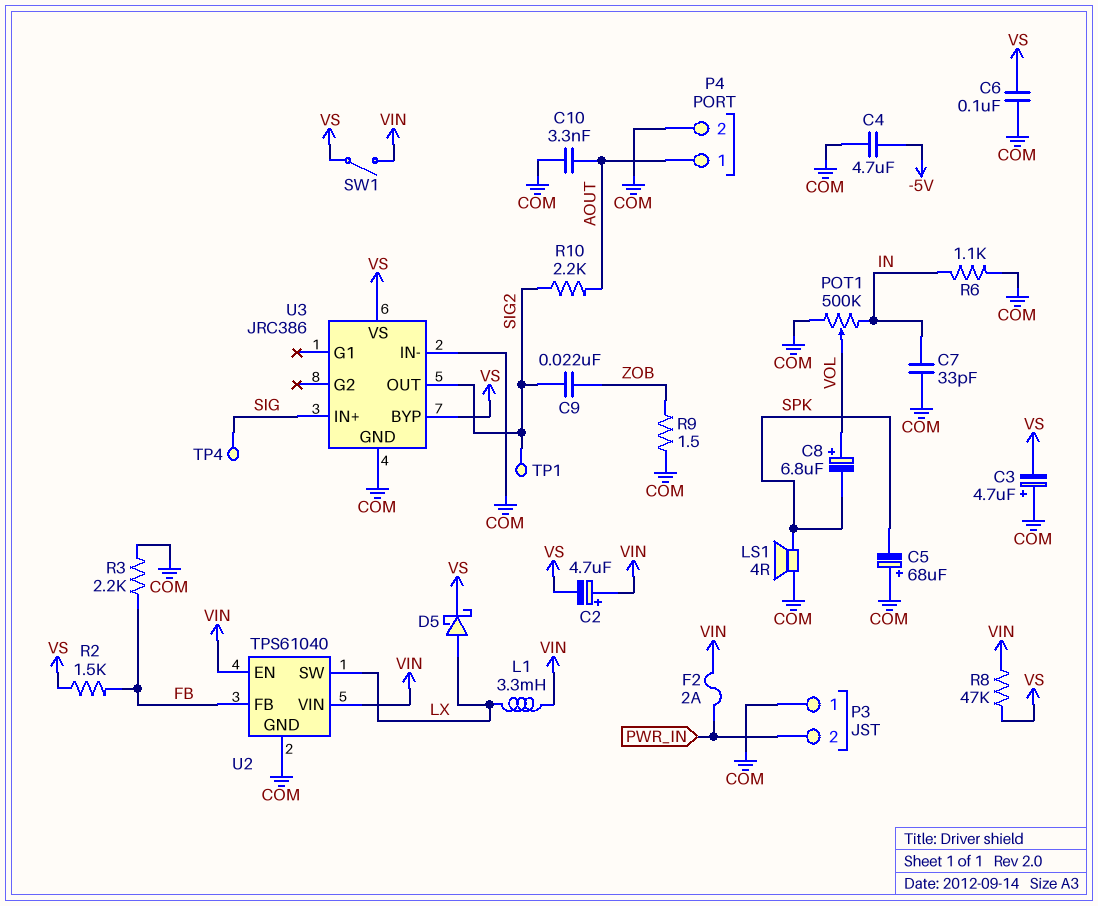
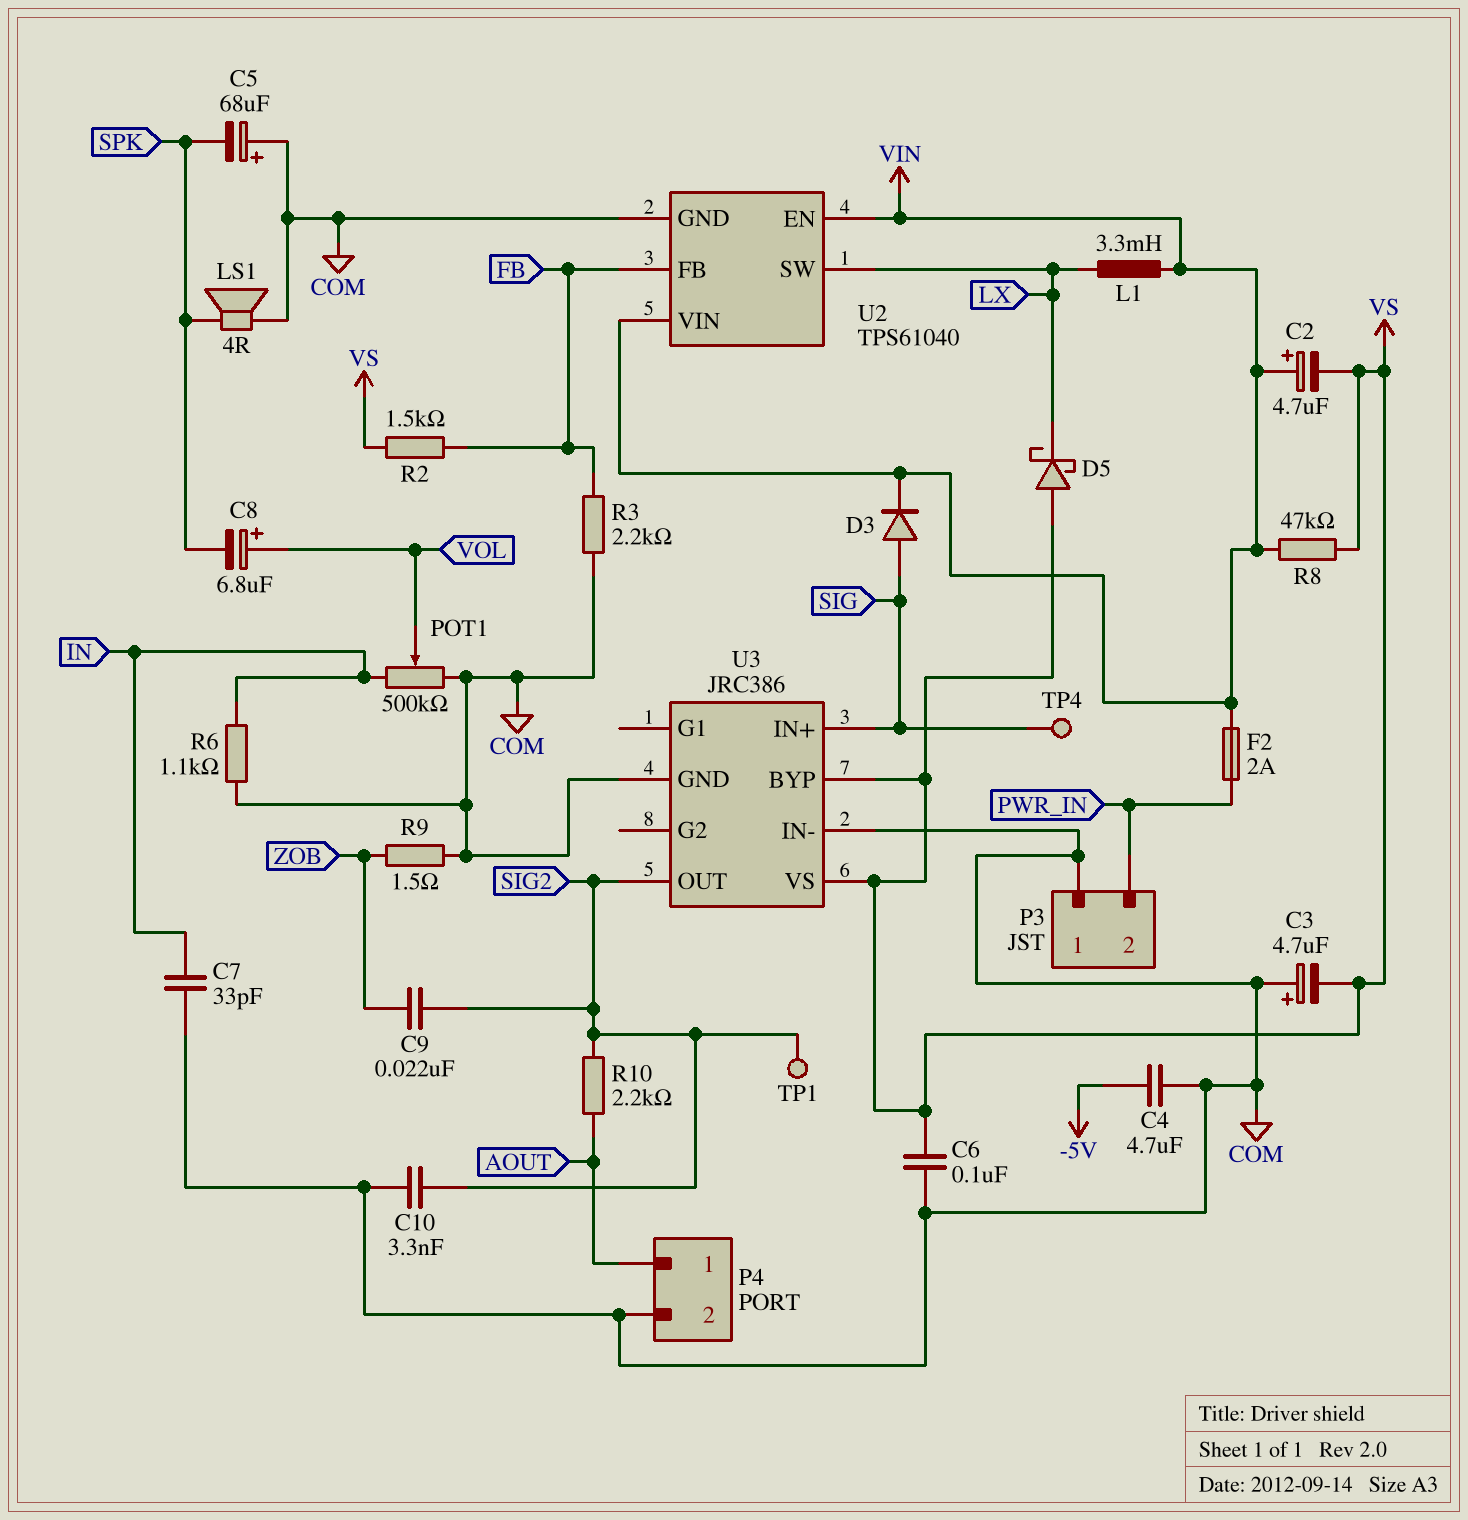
C10: 3.3nF (AOUT, COM) -> 3.3nF (COM, SIG2)
D3: none -> diode (A SIG, K VIN)
D5: schottky (A LX, K VS) -> schottky (A VS, K LX)
SW1: switch (VIN, VS) -> none

